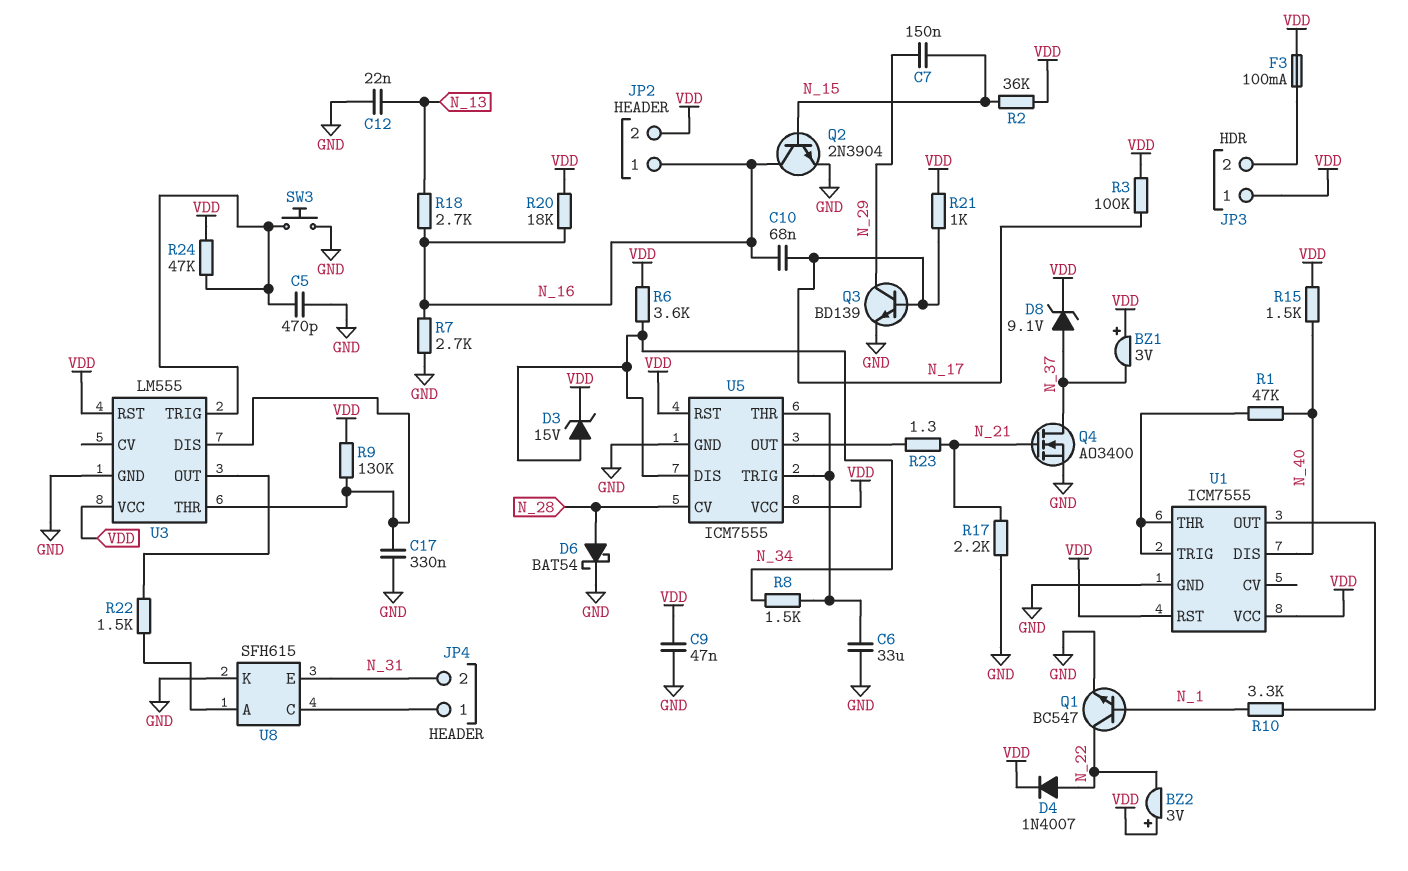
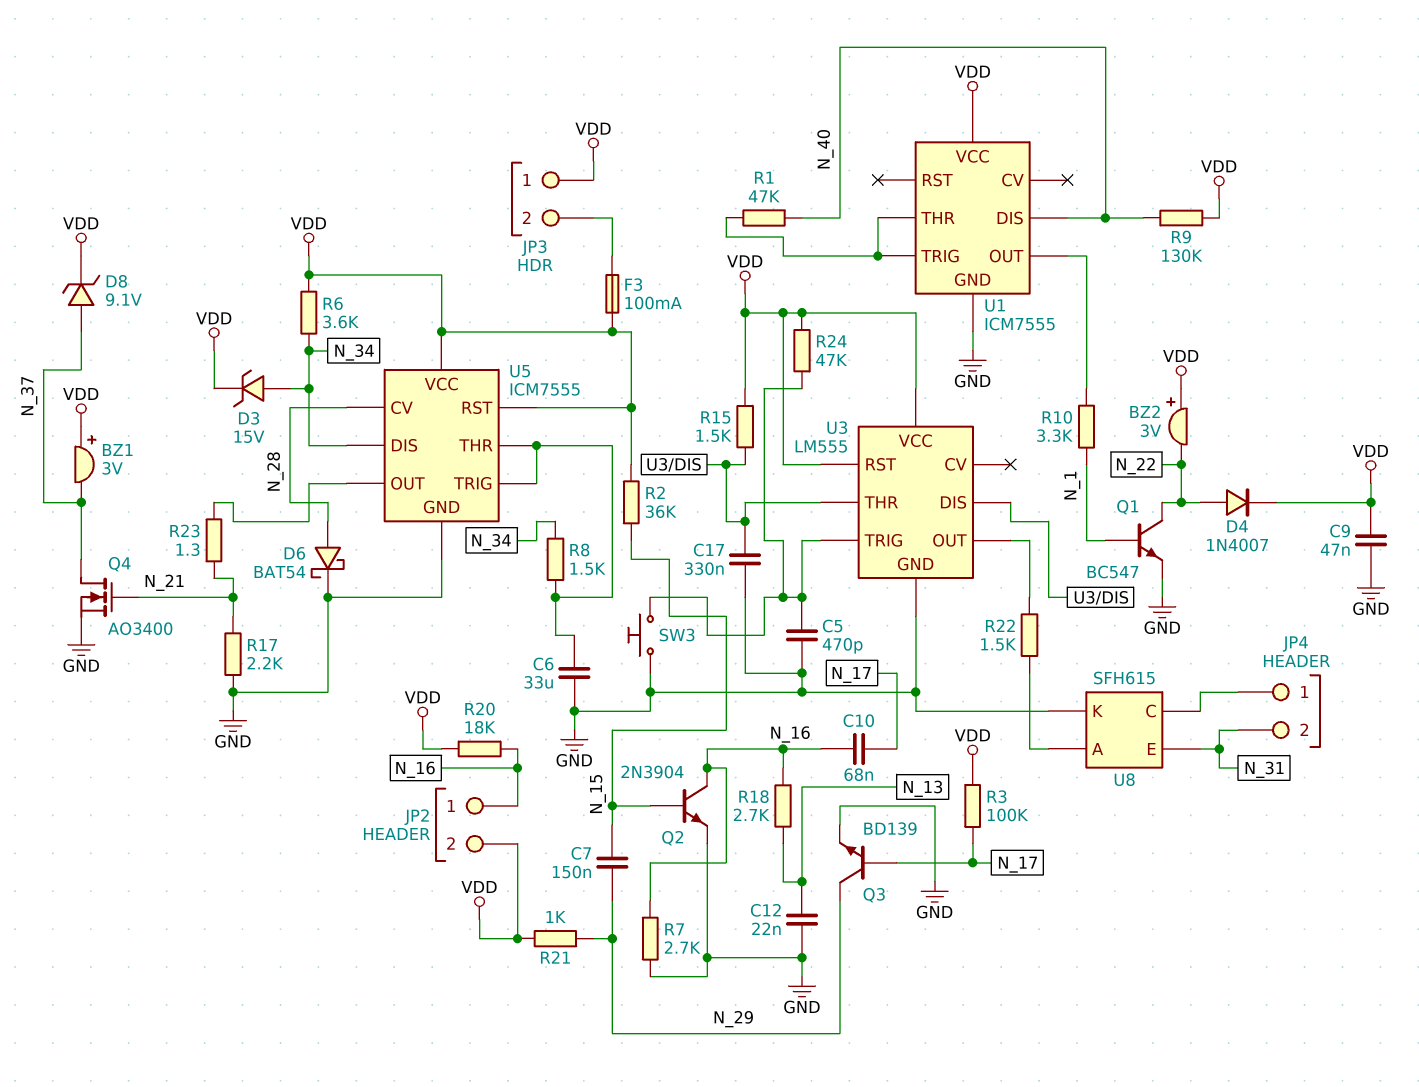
R9: 130k (U3/DIS, VDD) -> 130k (N_40, VDD)
R15: 1.5k (N_40, VDD) -> 1.5k (U3/DIS, VDD)
R21: 1k (N_17, VDD) -> 1k (N_29, VDD)
U1 pin RST: VDD -> none

